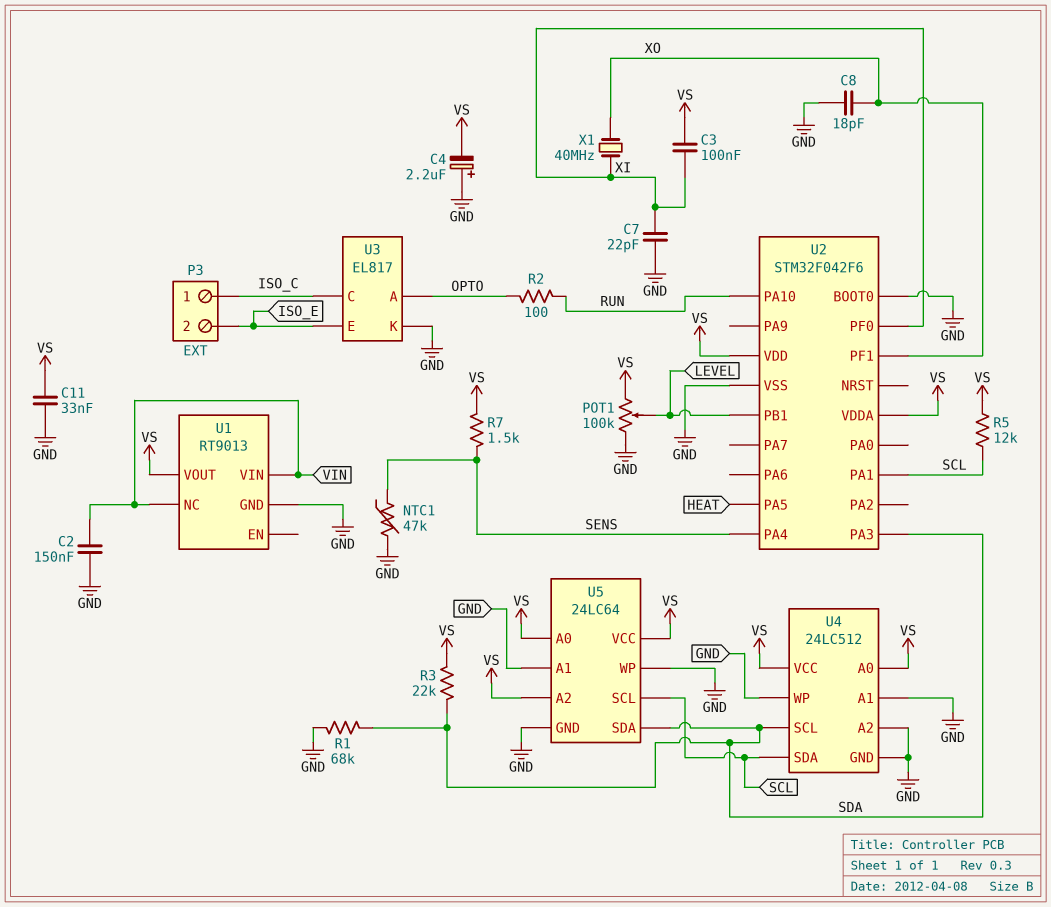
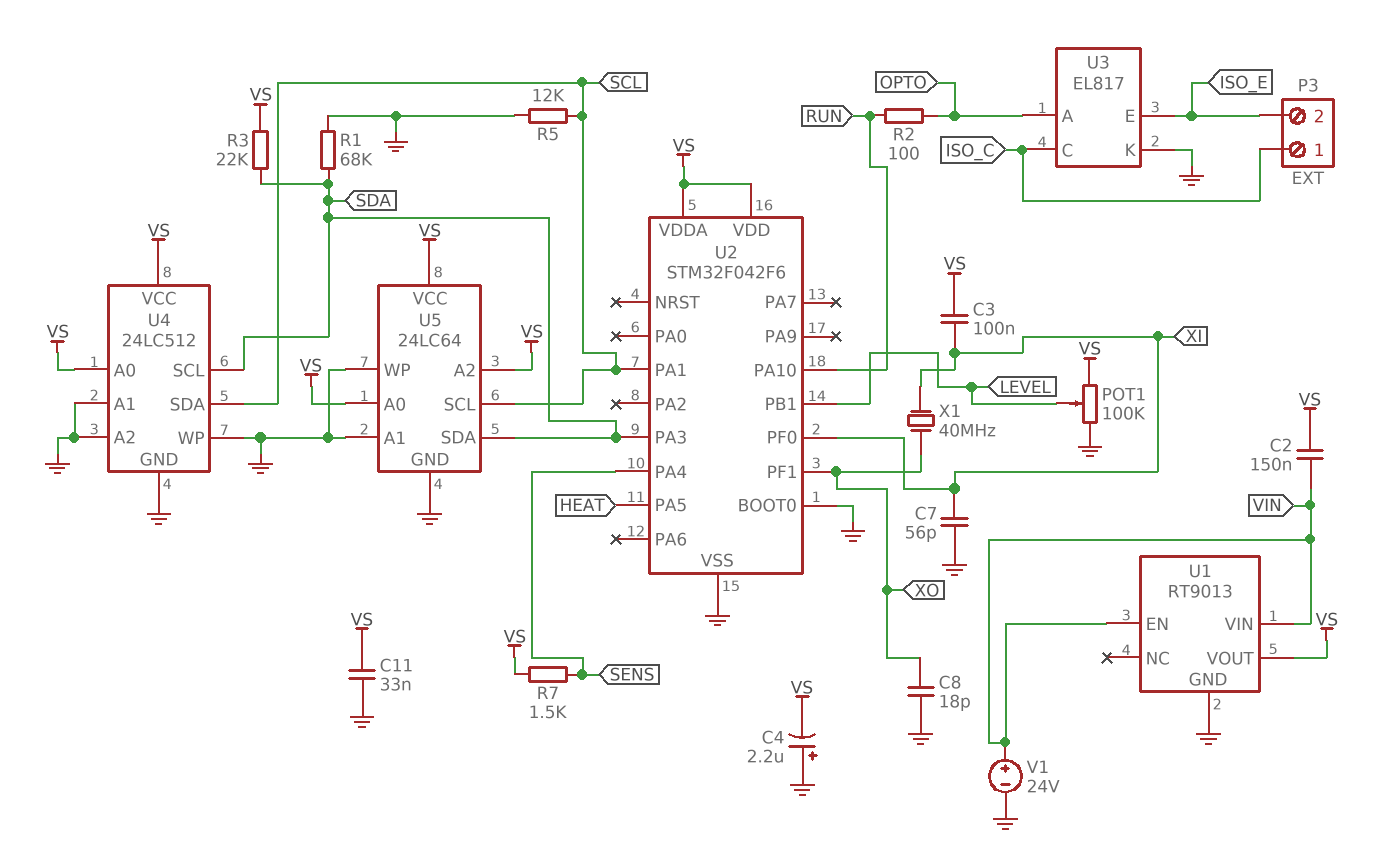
C2: 150nF (GND, VIN) -> 150nF (VIN, VS)
C7: 22pF (GND, XI) -> 56pF (GND, XI)
NTC1: 47k (GND, SENS) -> none
R5: 12k (SCL, VS) -> 12k (GND, SCL)
U1 pin EN: none -> VIN
U1 pin NC: VIN -> none
V1: none -> 24V (plus VIN, minus GND)

